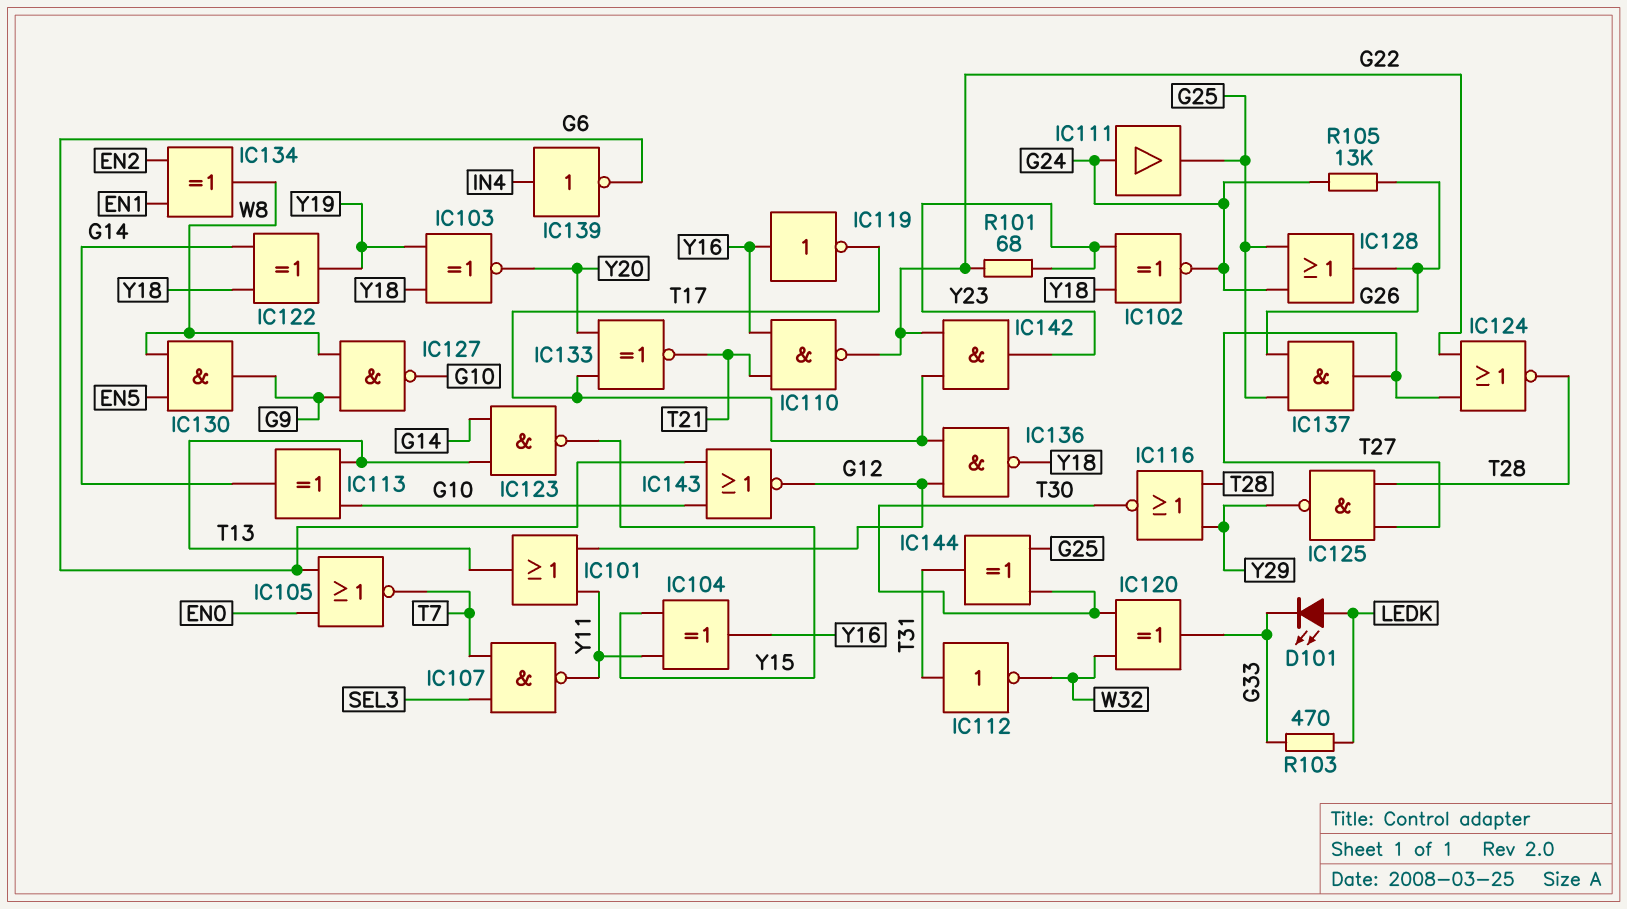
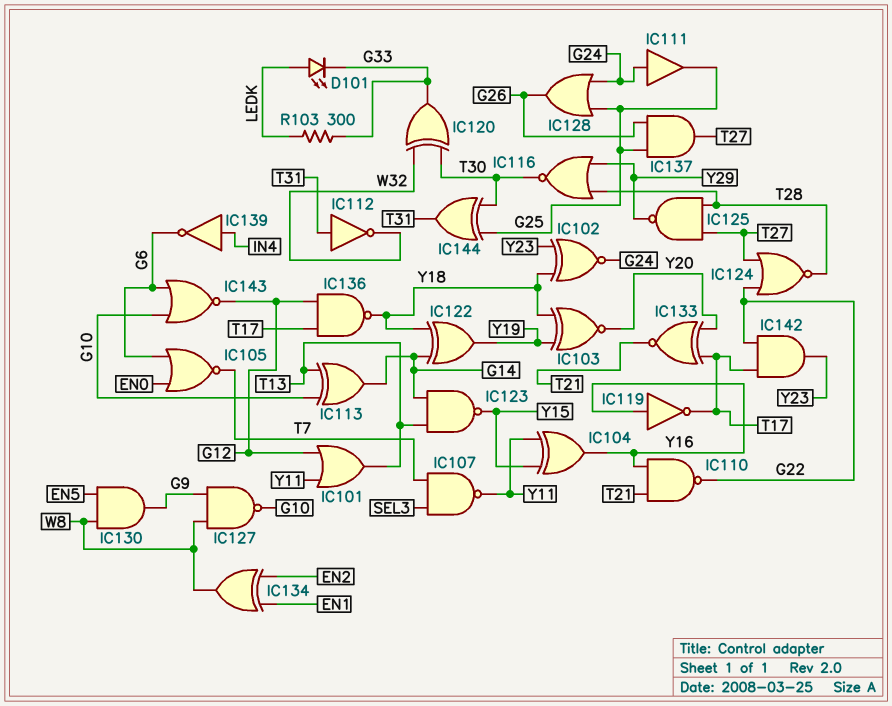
R101: 68 (G22, Y23) -> none
R103: 470 (G33, LEDK) -> 300 (G33, LEDK)
R105: 13k (G24, G26) -> none

